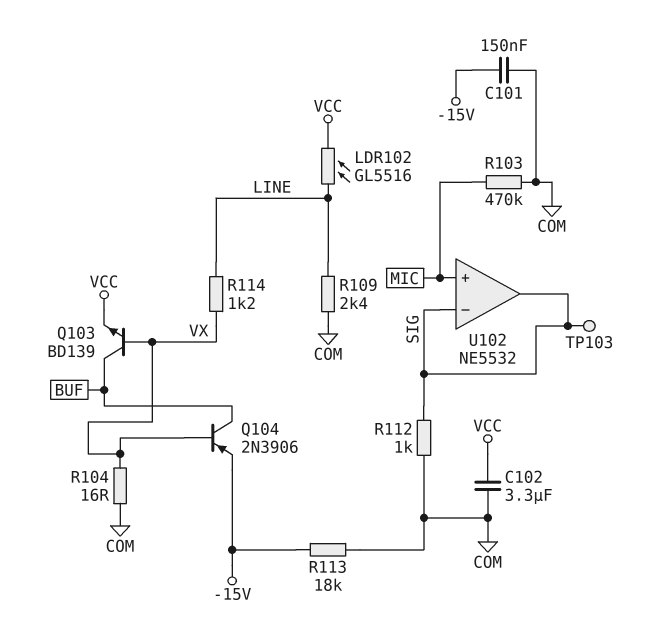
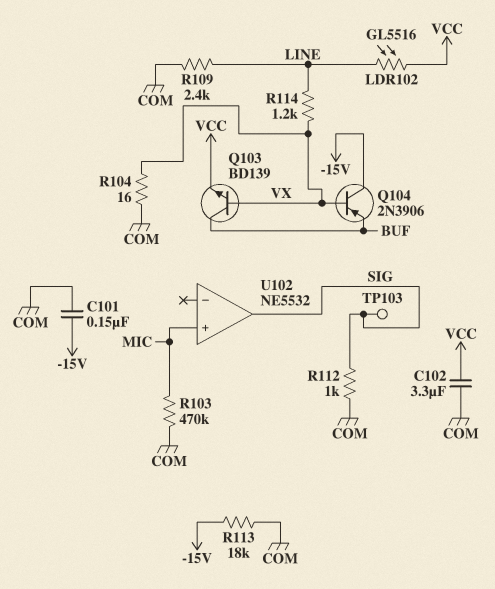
Q104: PNP 2N3906 (B VX, C BUF, E -15V) -> PNP 2N3906 (B VX, C -15V, E BUF)
U102 pin in-: SIG -> none

